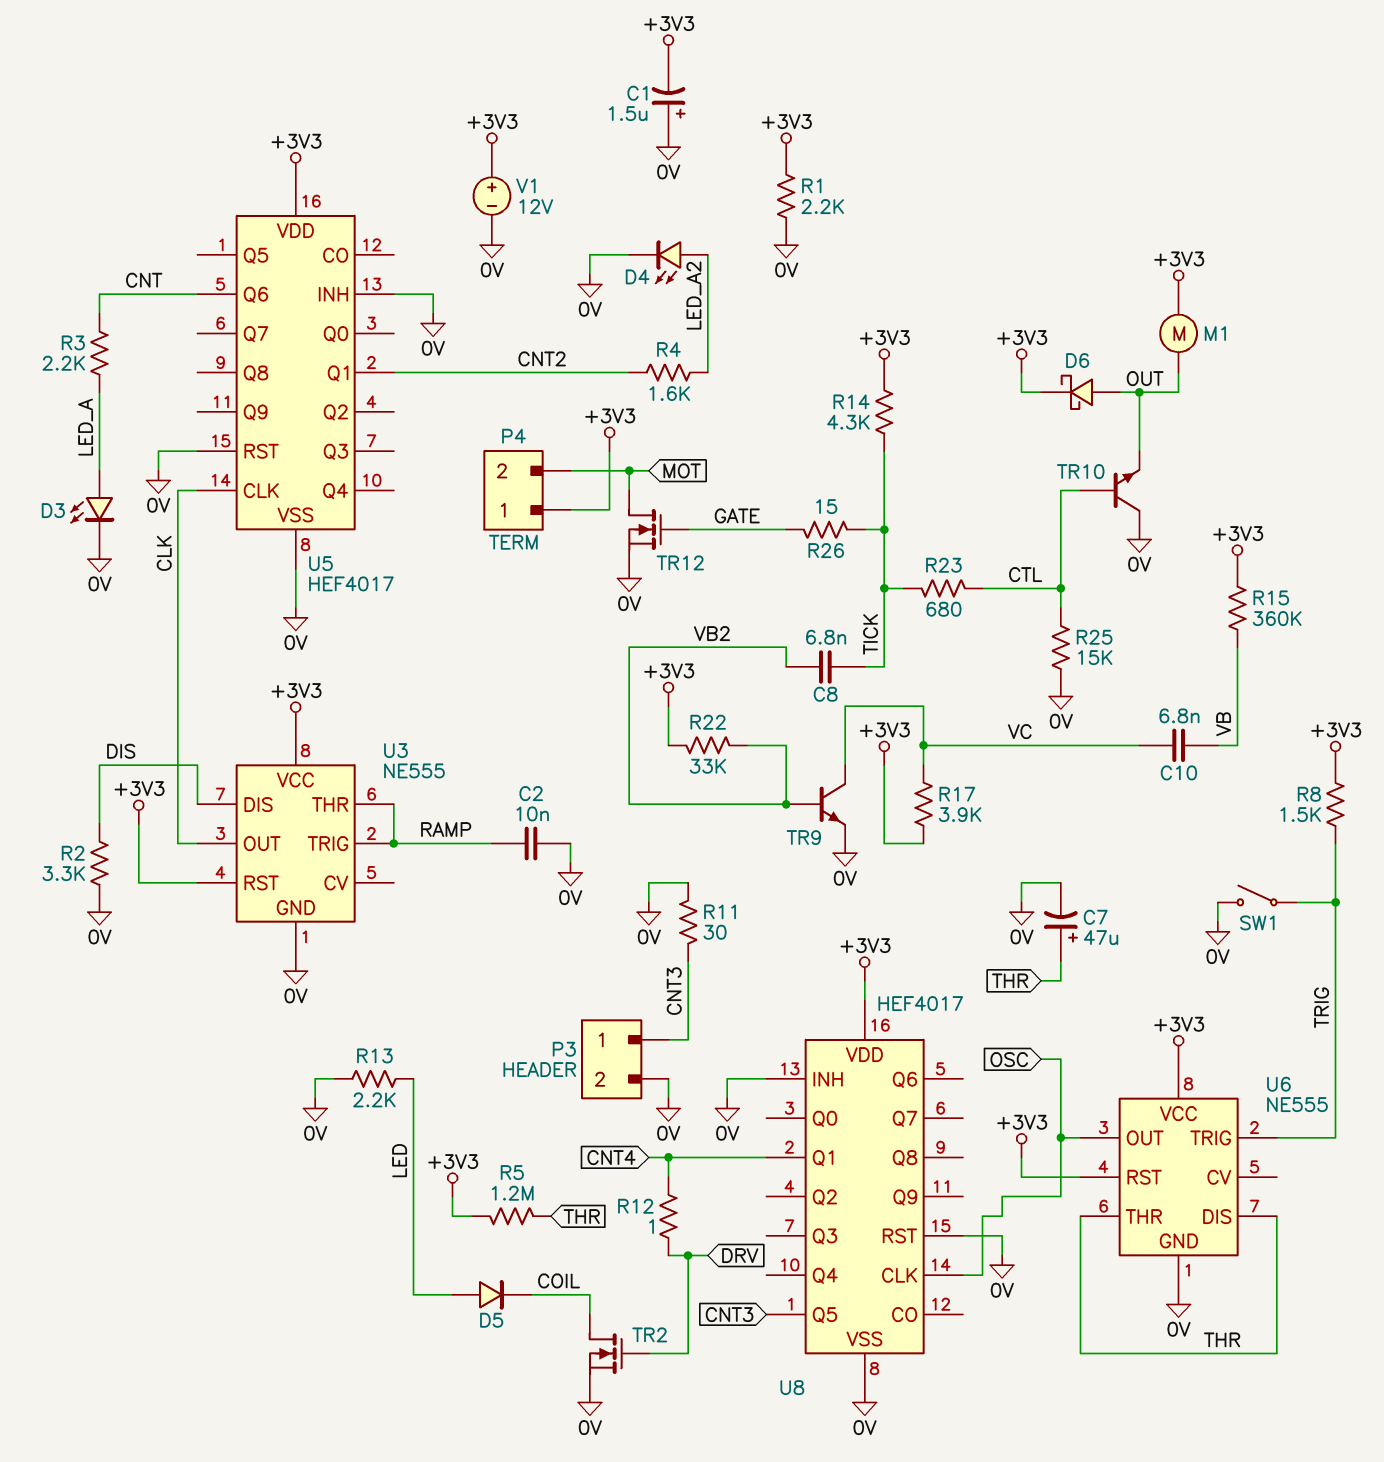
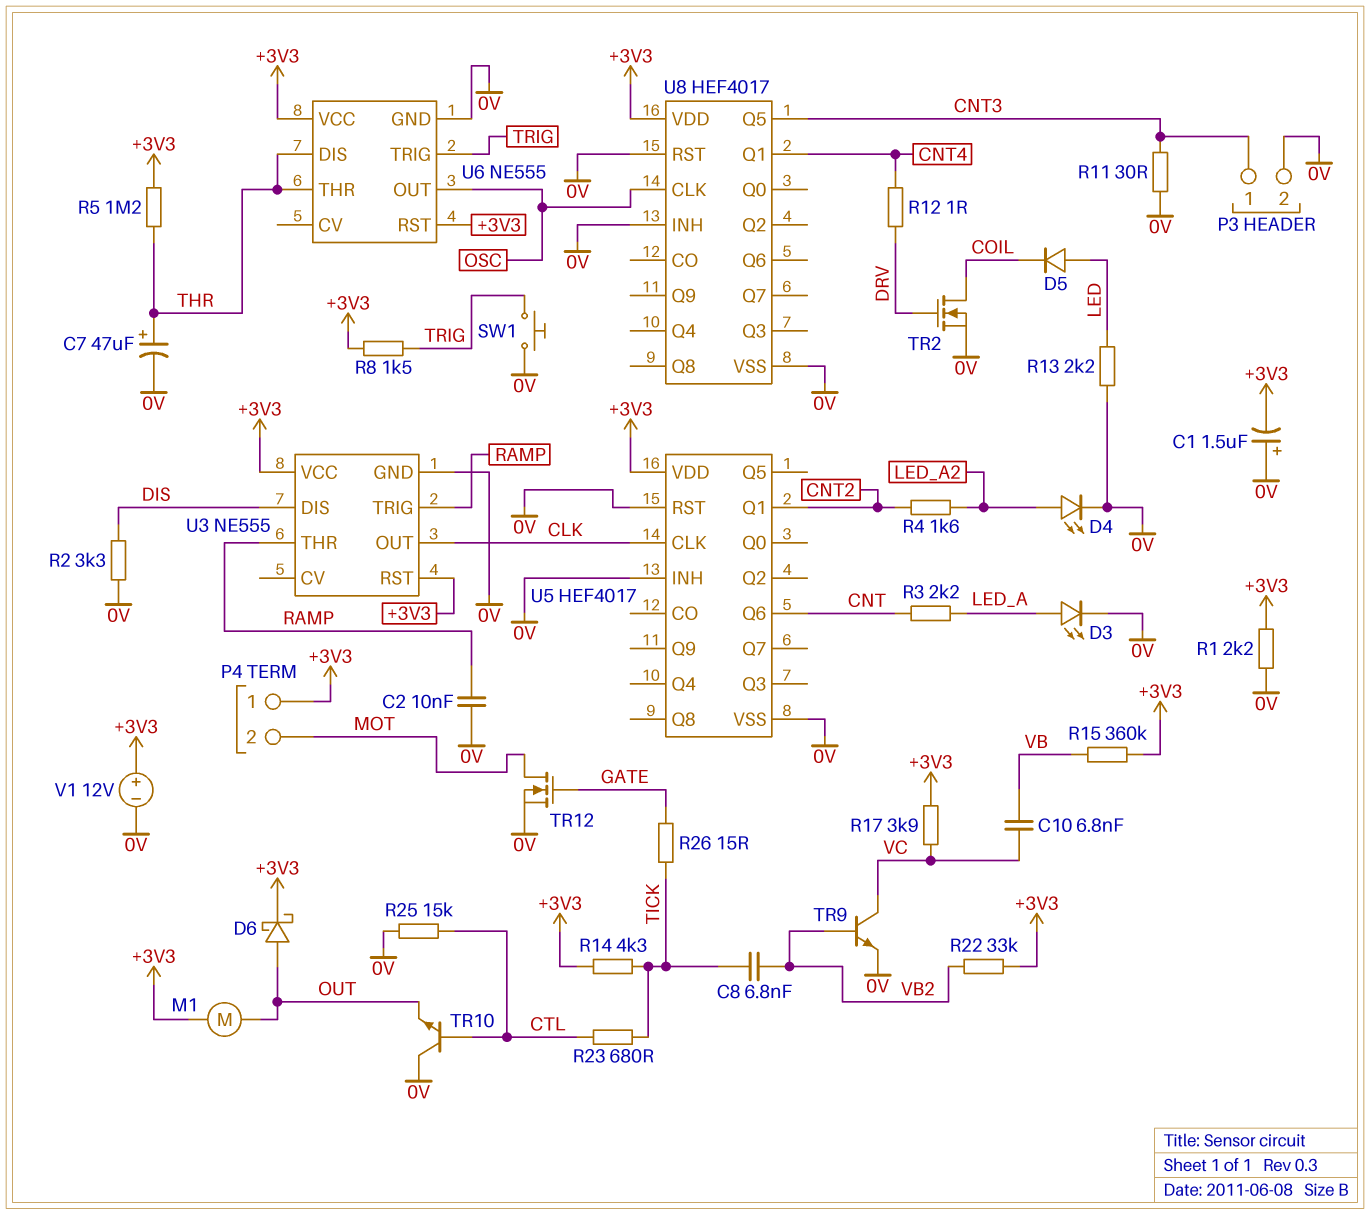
SW1: switch (0V, TRIG) -> button (0V, TRIG)

